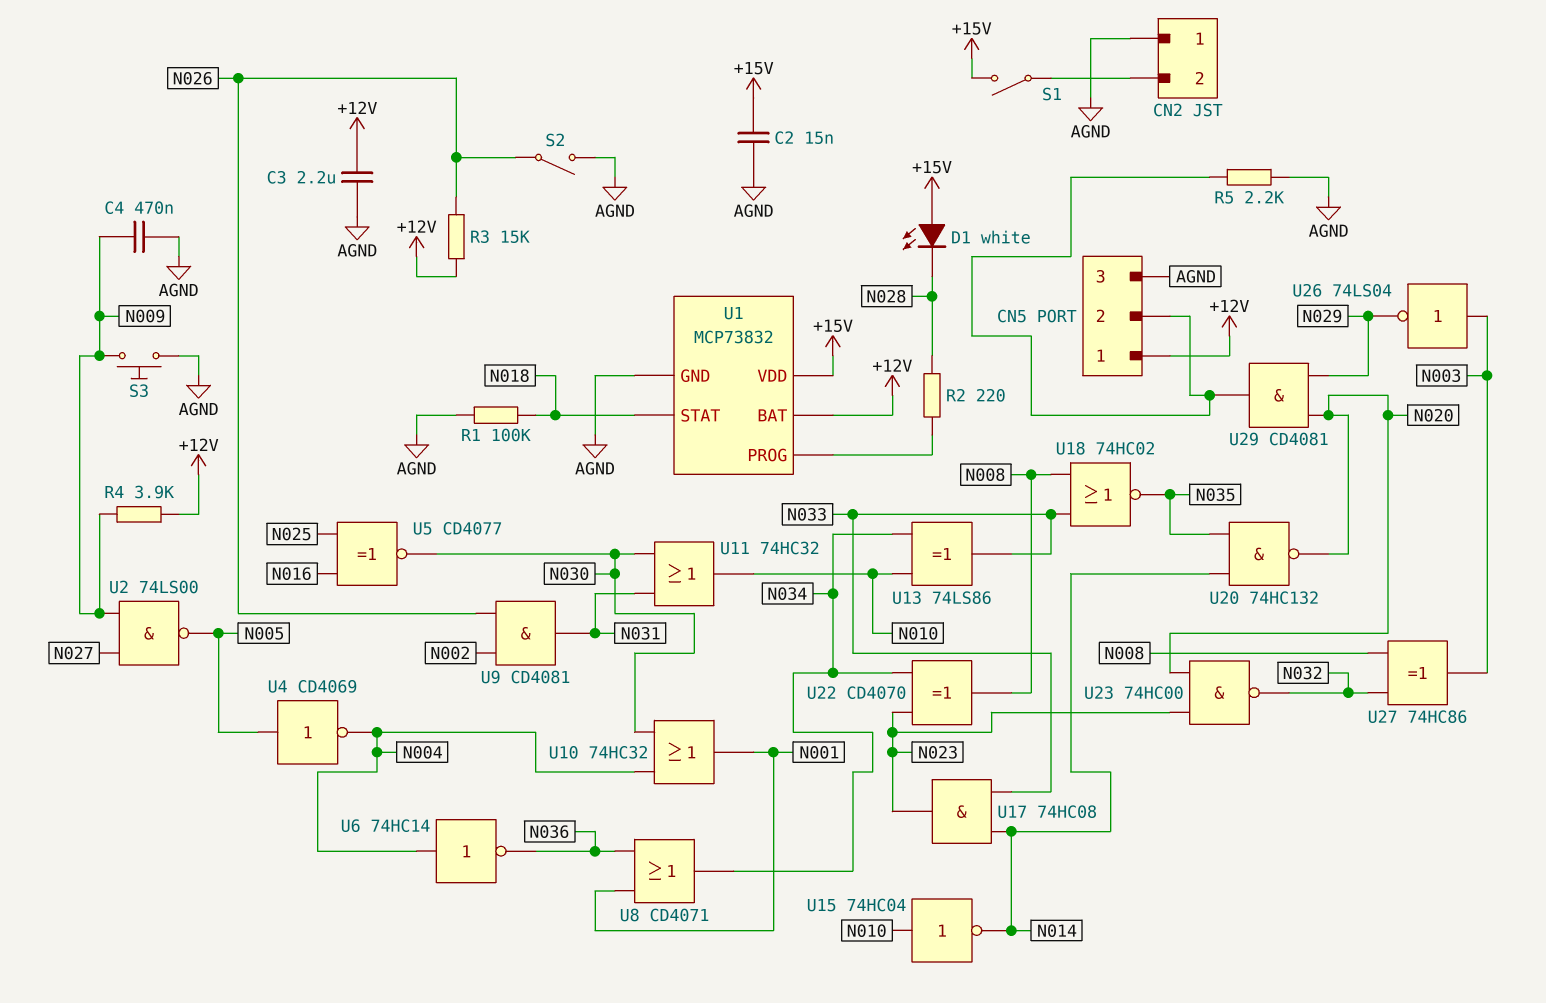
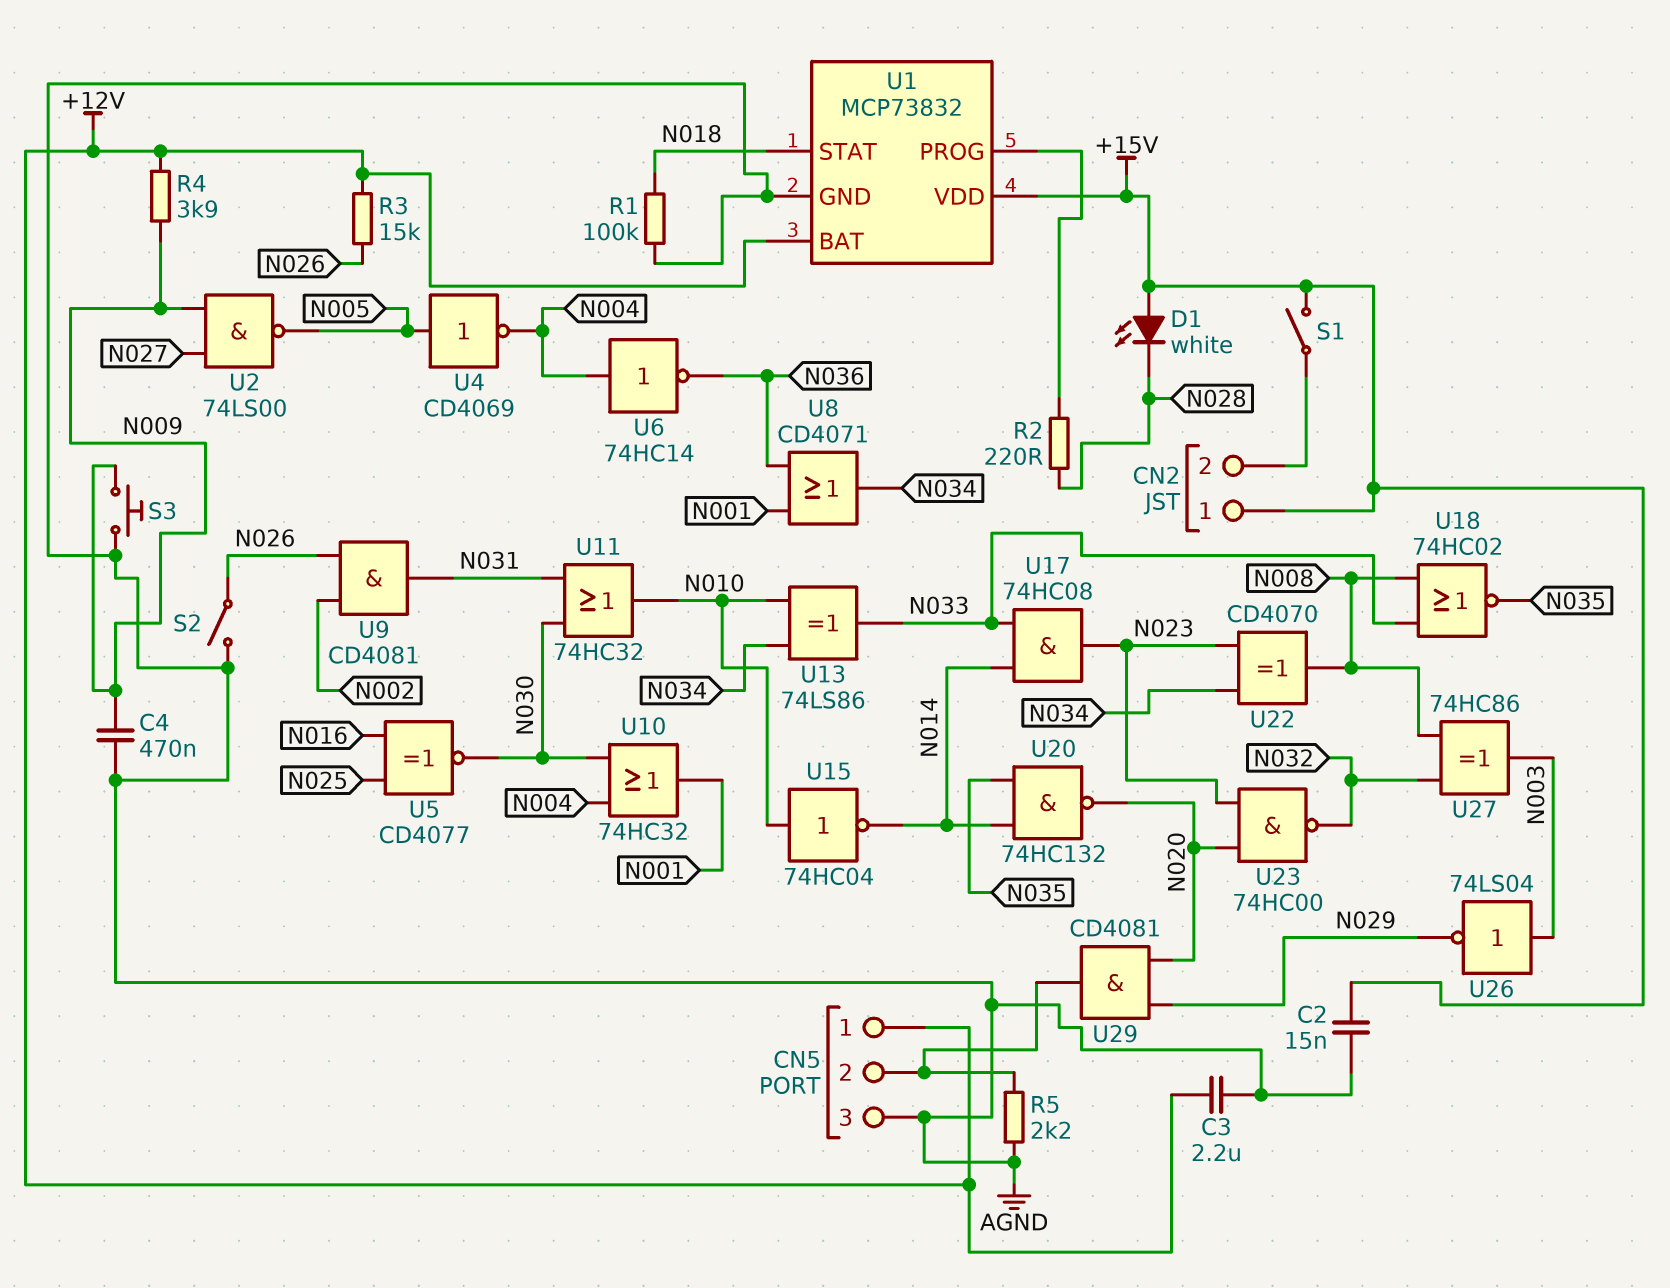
CN2 pin 1: AGND -> +15V

